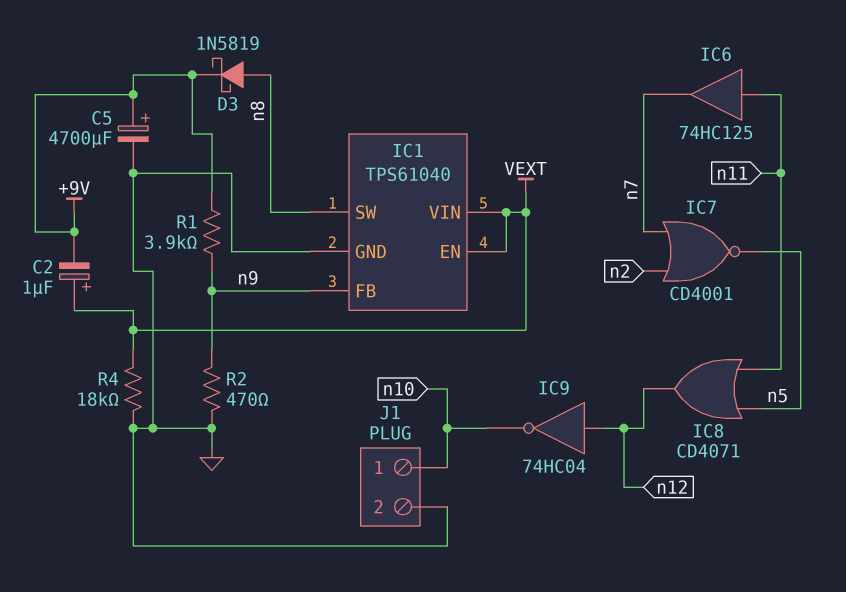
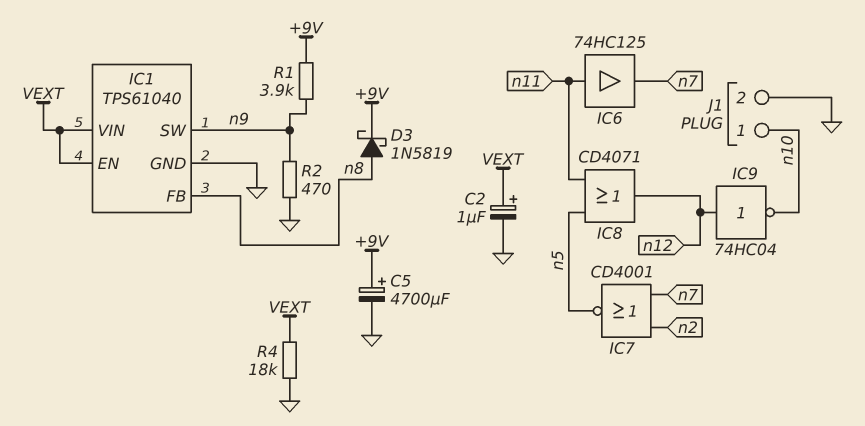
C2: 1uF (plus VEXT, minus +9V) -> 1uF (plus VEXT, minus GND)
IC1 pin FB: n9 -> n8
IC1 pin SW: n8 -> n9

